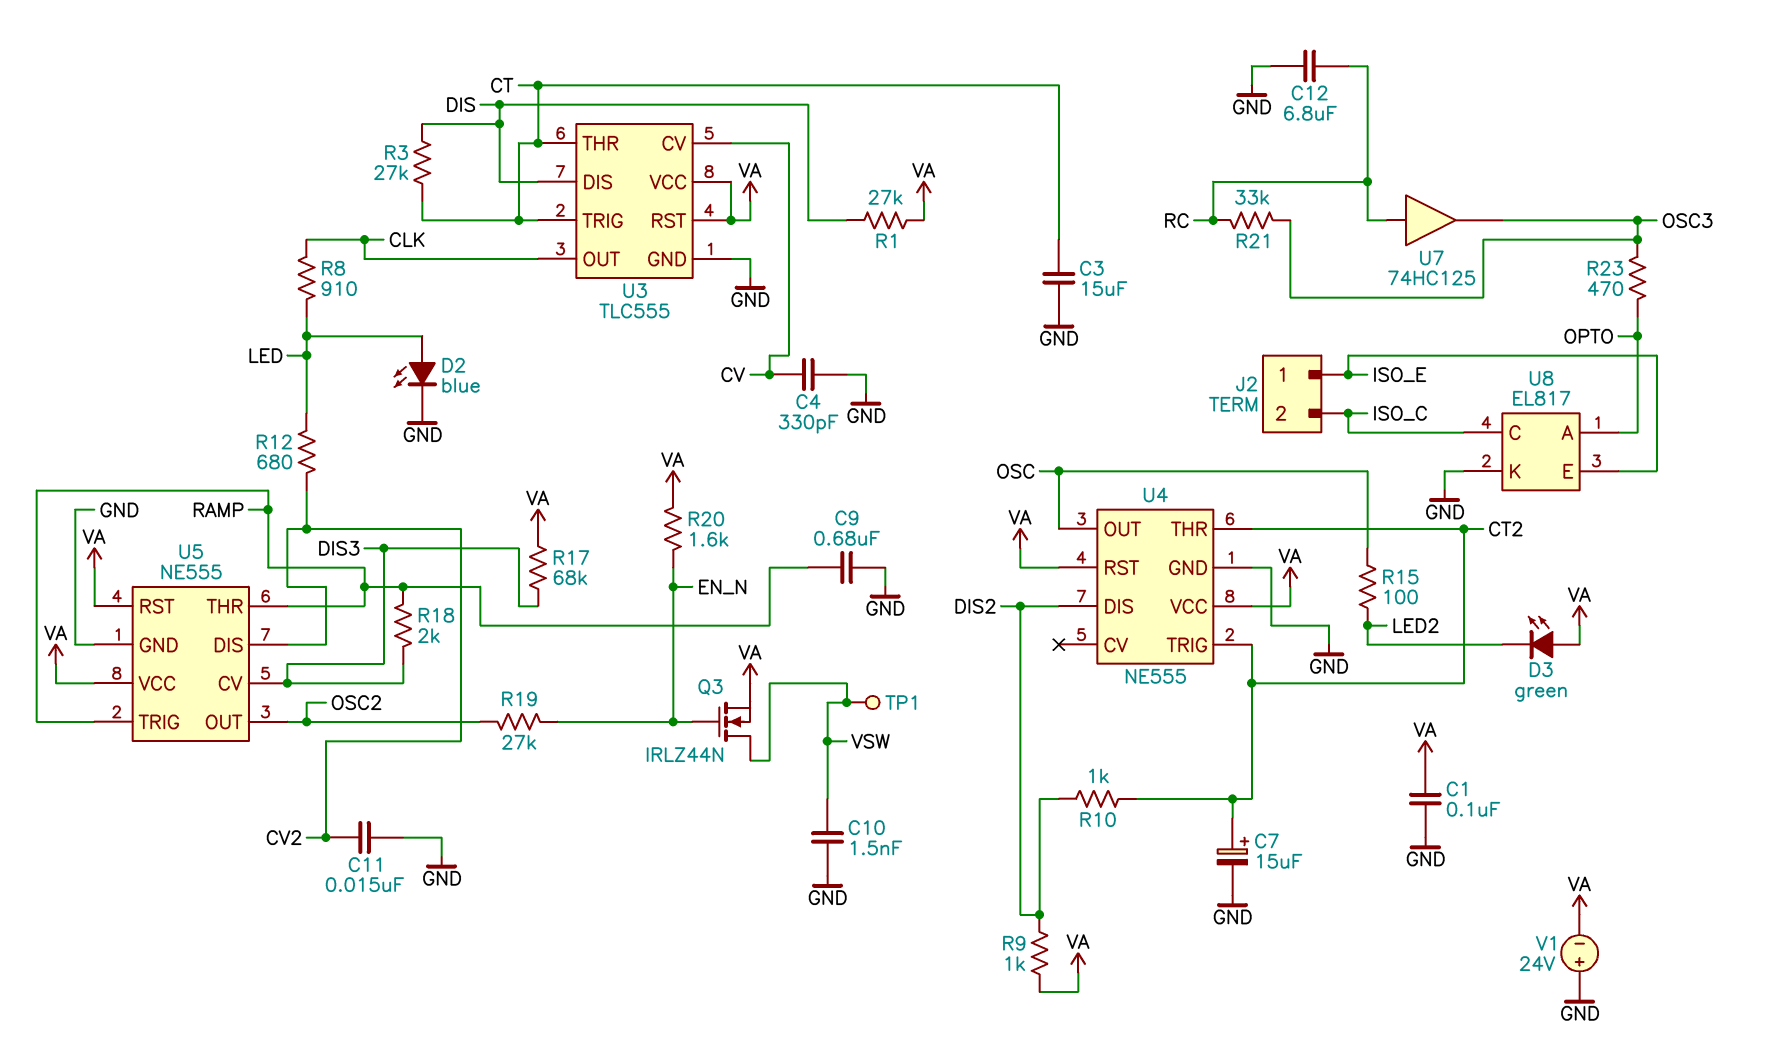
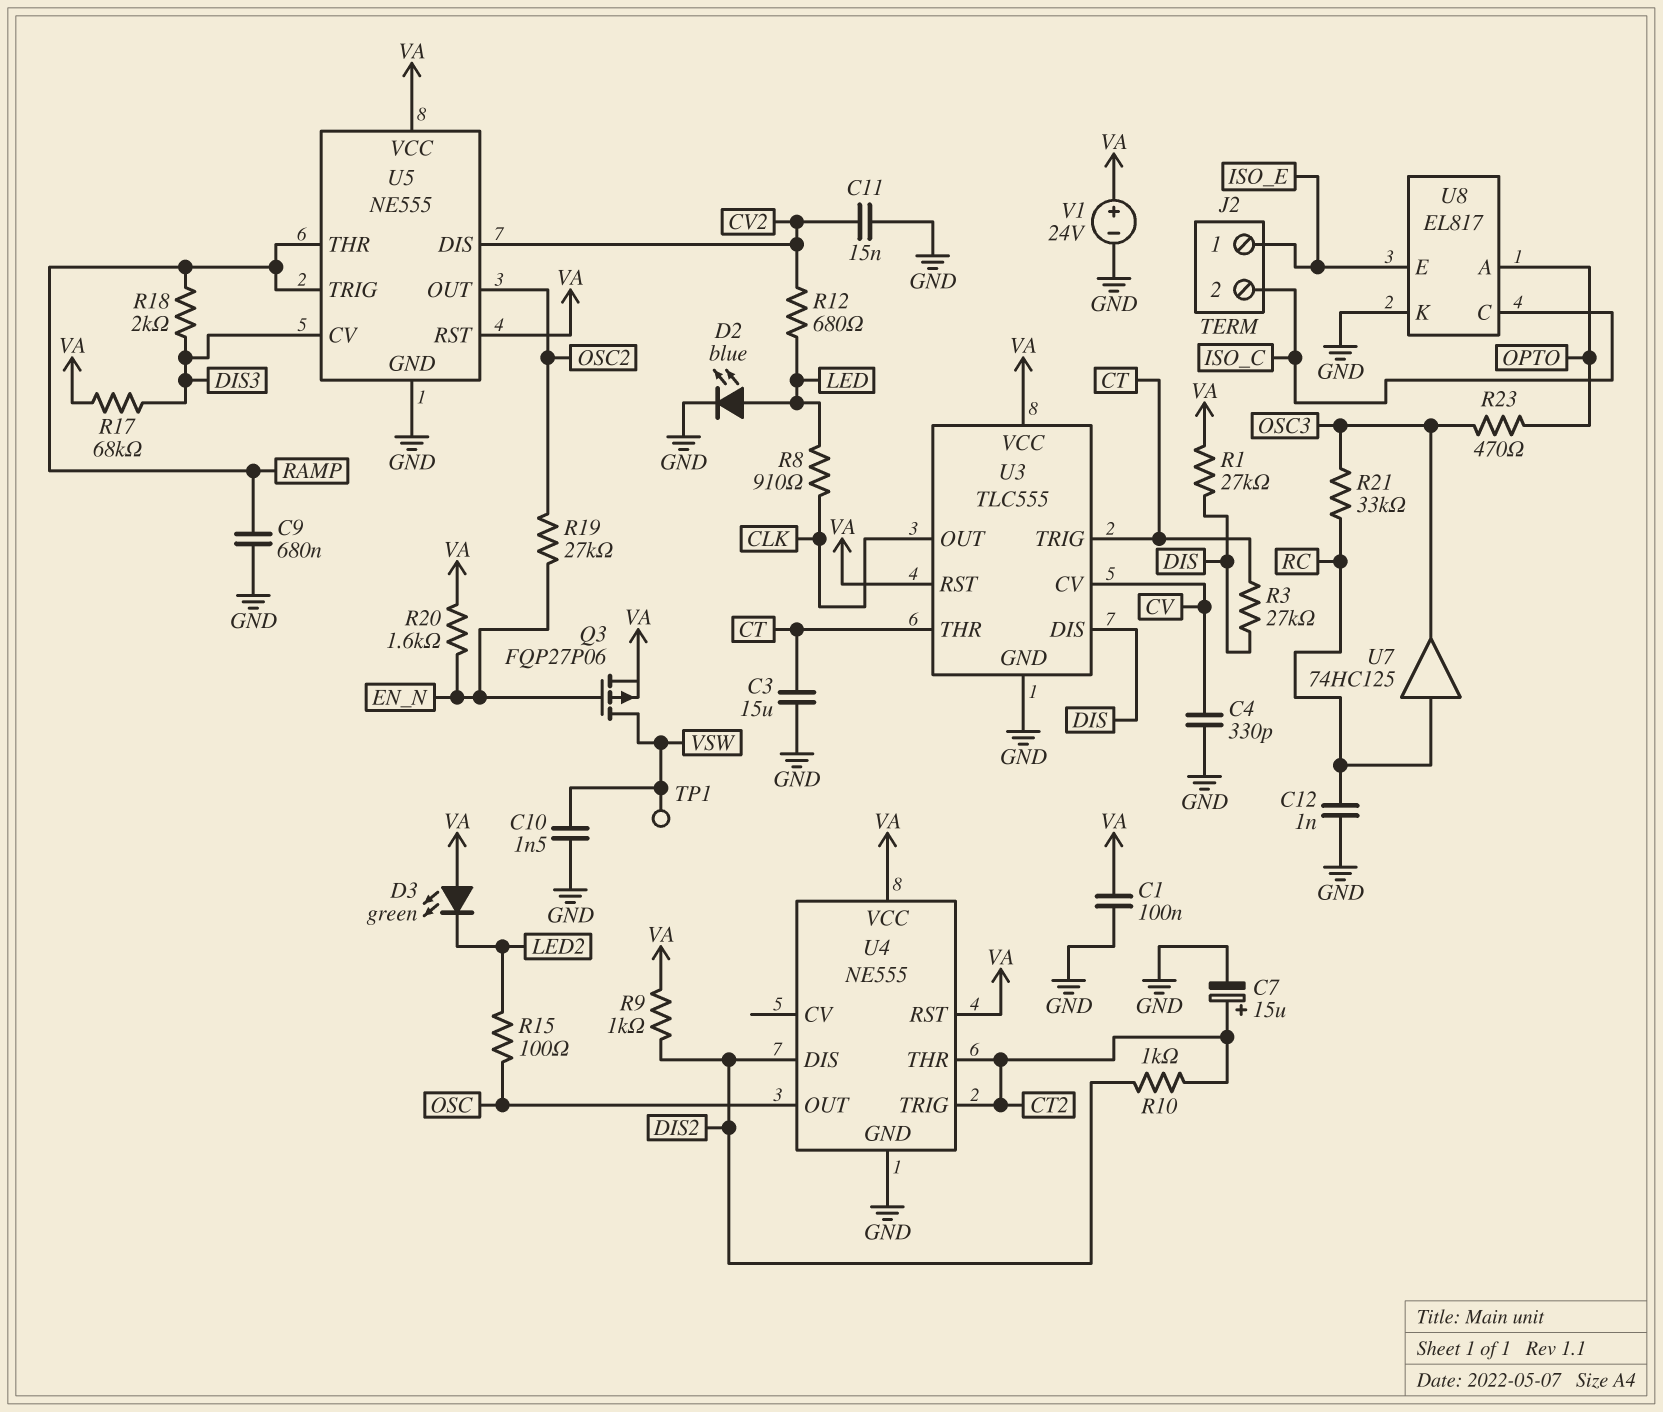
C12: 6.8uF (GND, RC) -> 1nF (GND, RC)
Q3: NMOS IRLZ44N (G EN_N, D VSW, S VA) -> PMOS FQP27P06 (G EN_N, D VSW, S VA)
V1: 24V (plus GND, minus VA) -> 24V (plus VA, minus GND)

